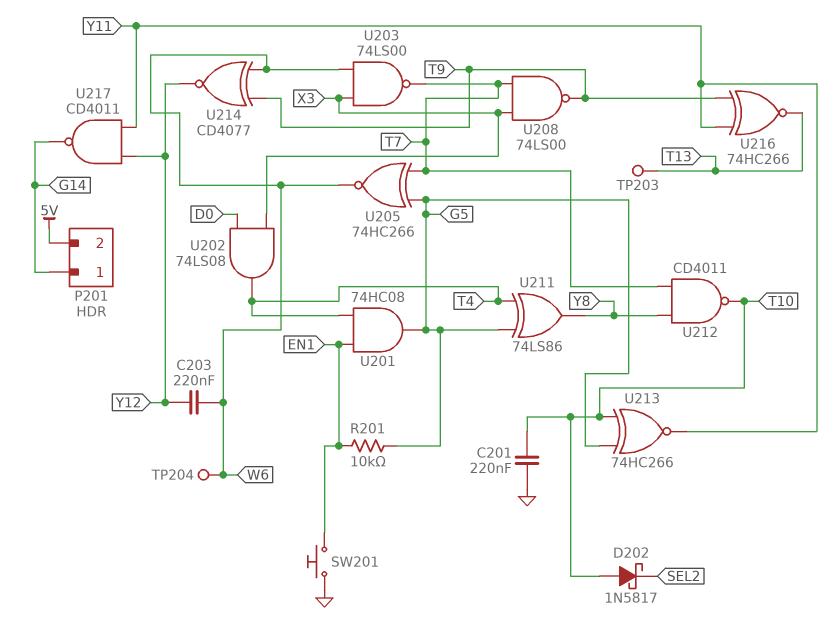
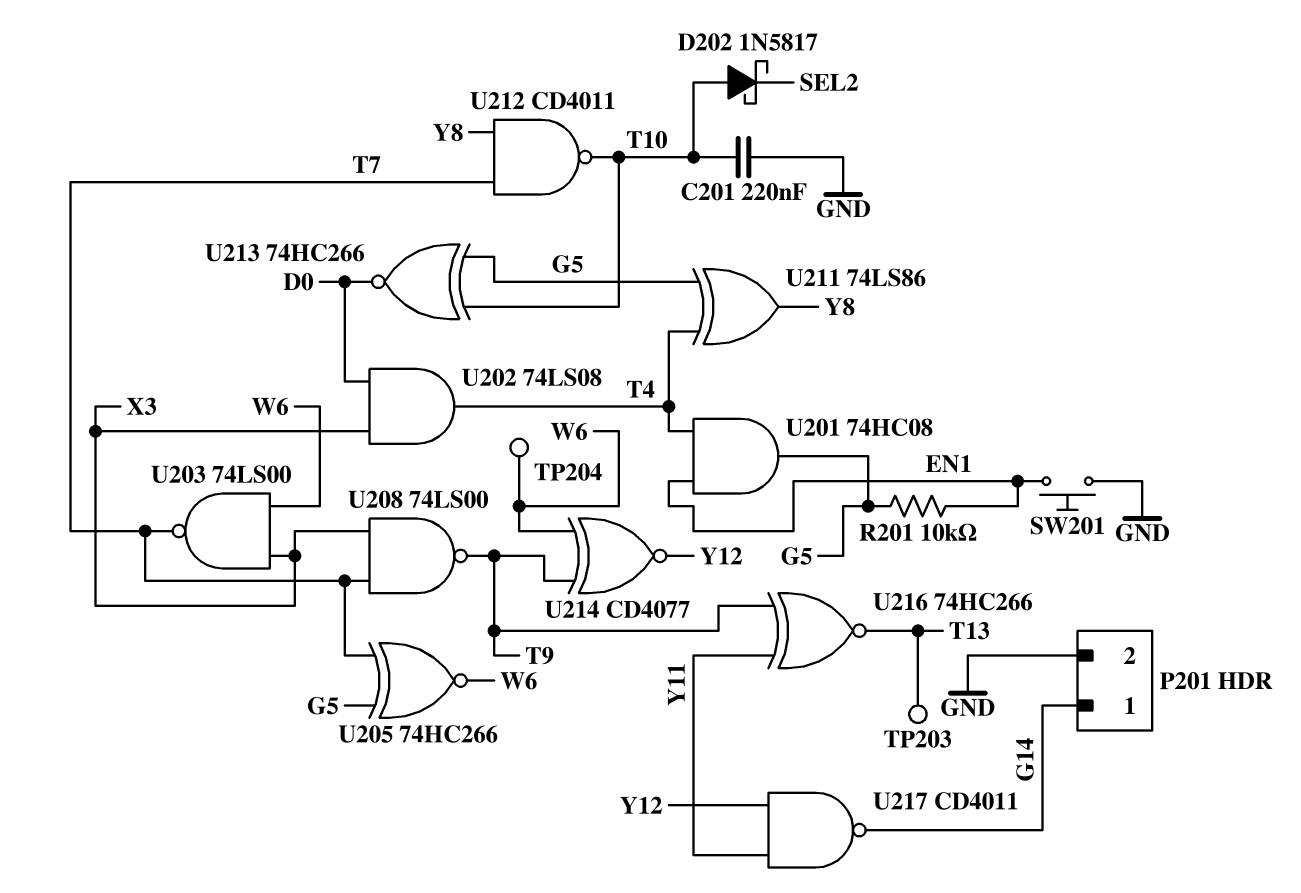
C203: 220nF (W6, Y12) -> none
P201 pin 2: 5V -> GND
U213: XNOR 74HC266 (in G5, in T10, out Y11) -> XNOR 74HC266 (in G5, in T10, out D0)

